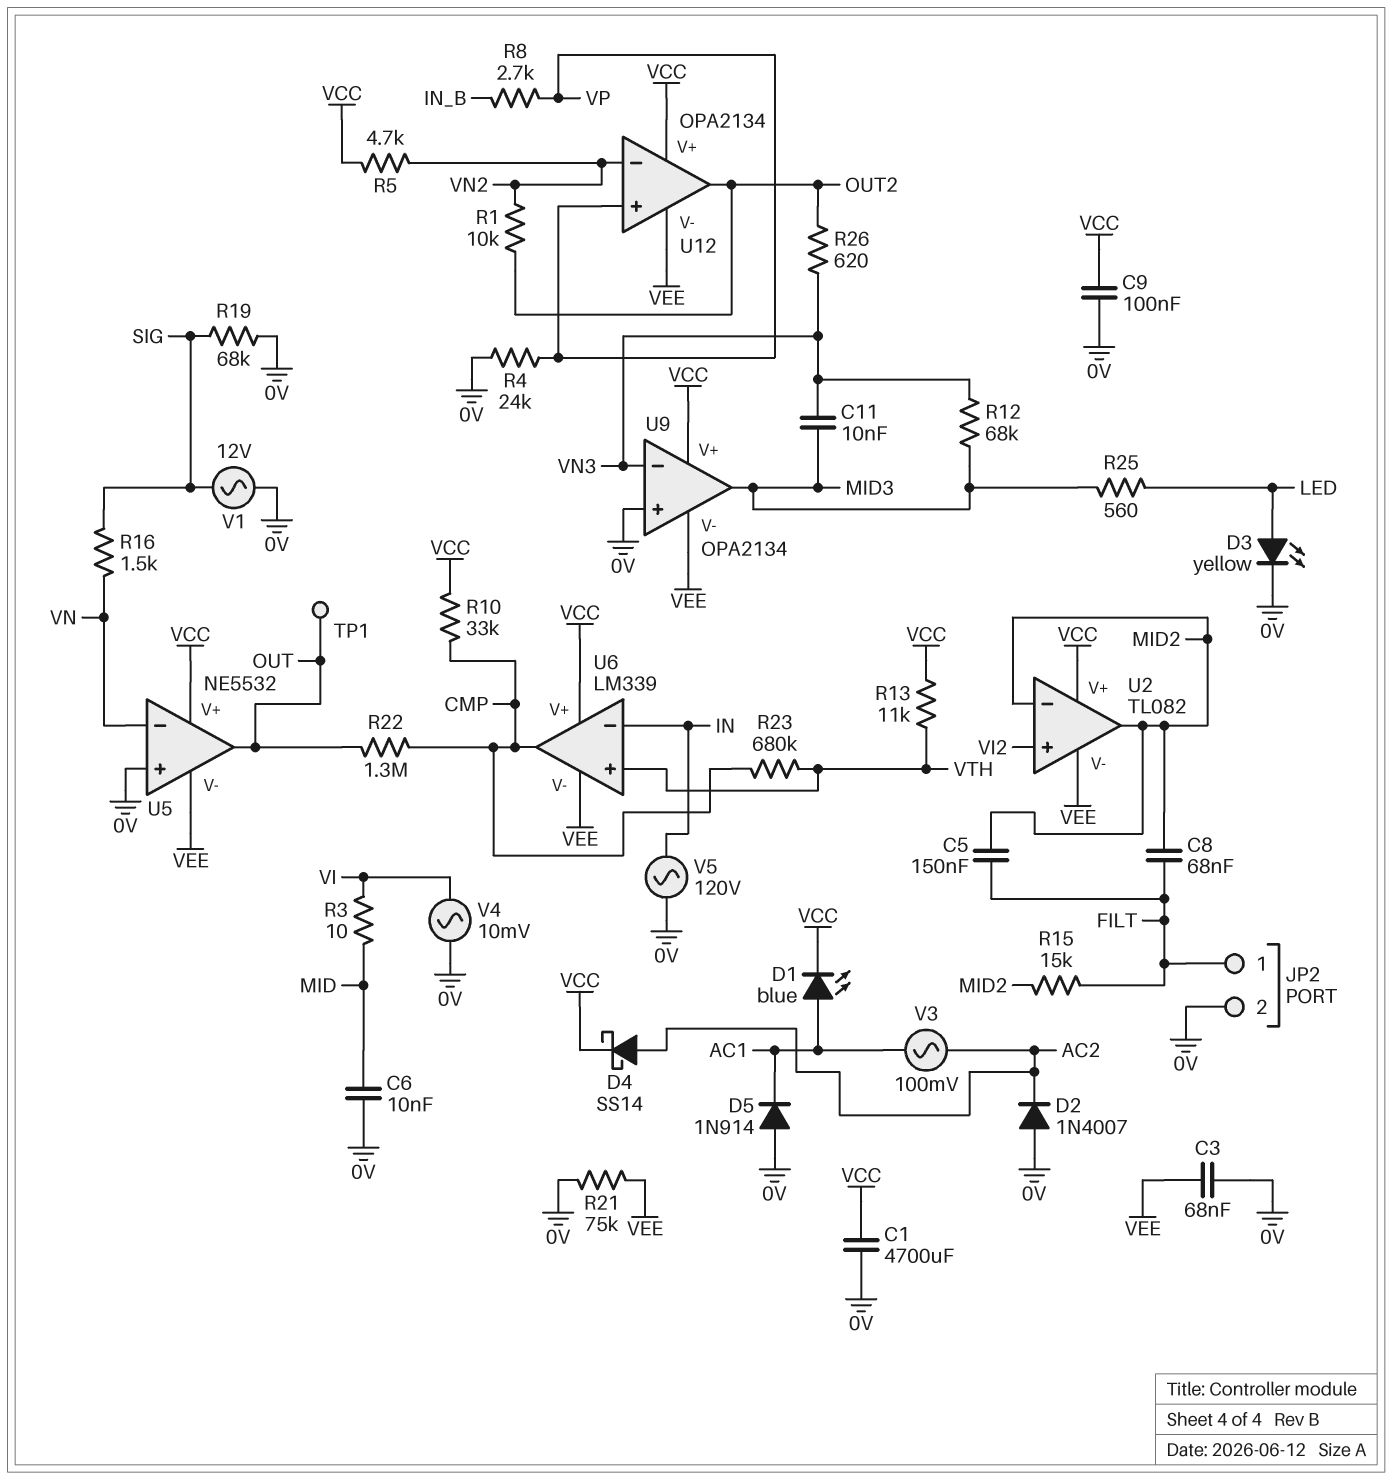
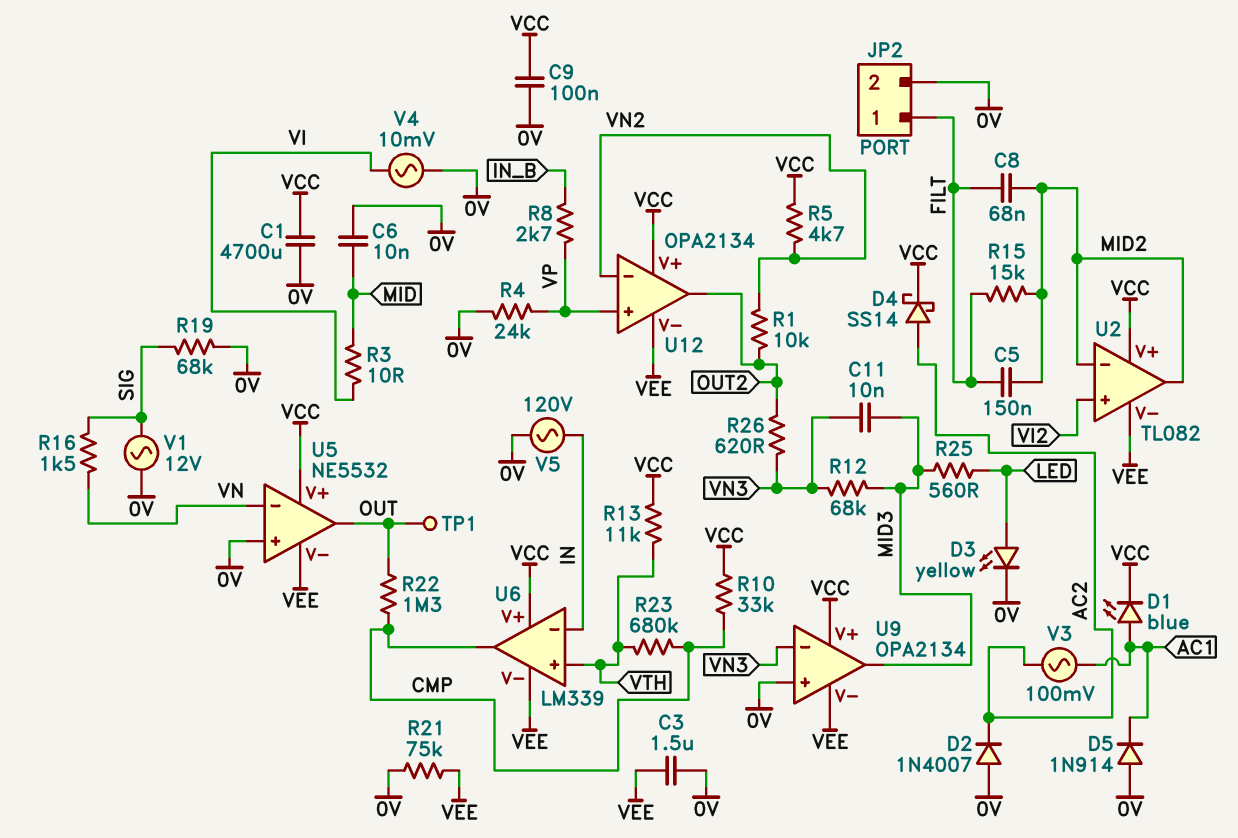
C3: 68nF (0V, VEE) -> 1.5uF (0V, VEE)

